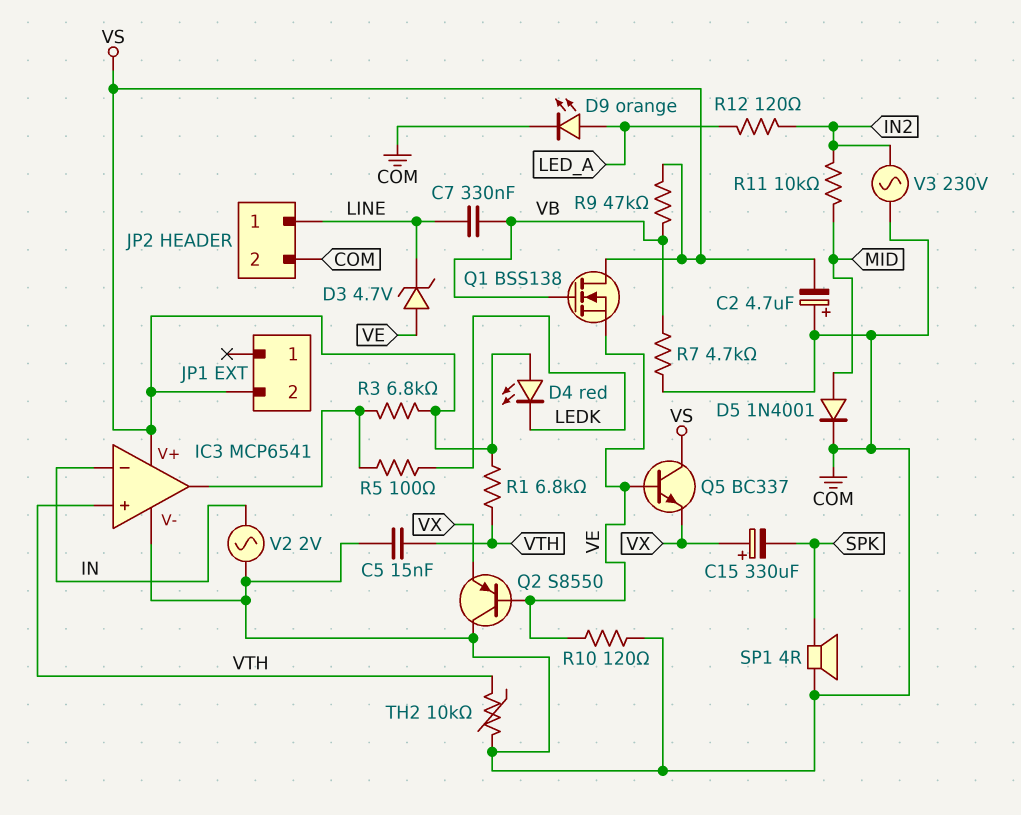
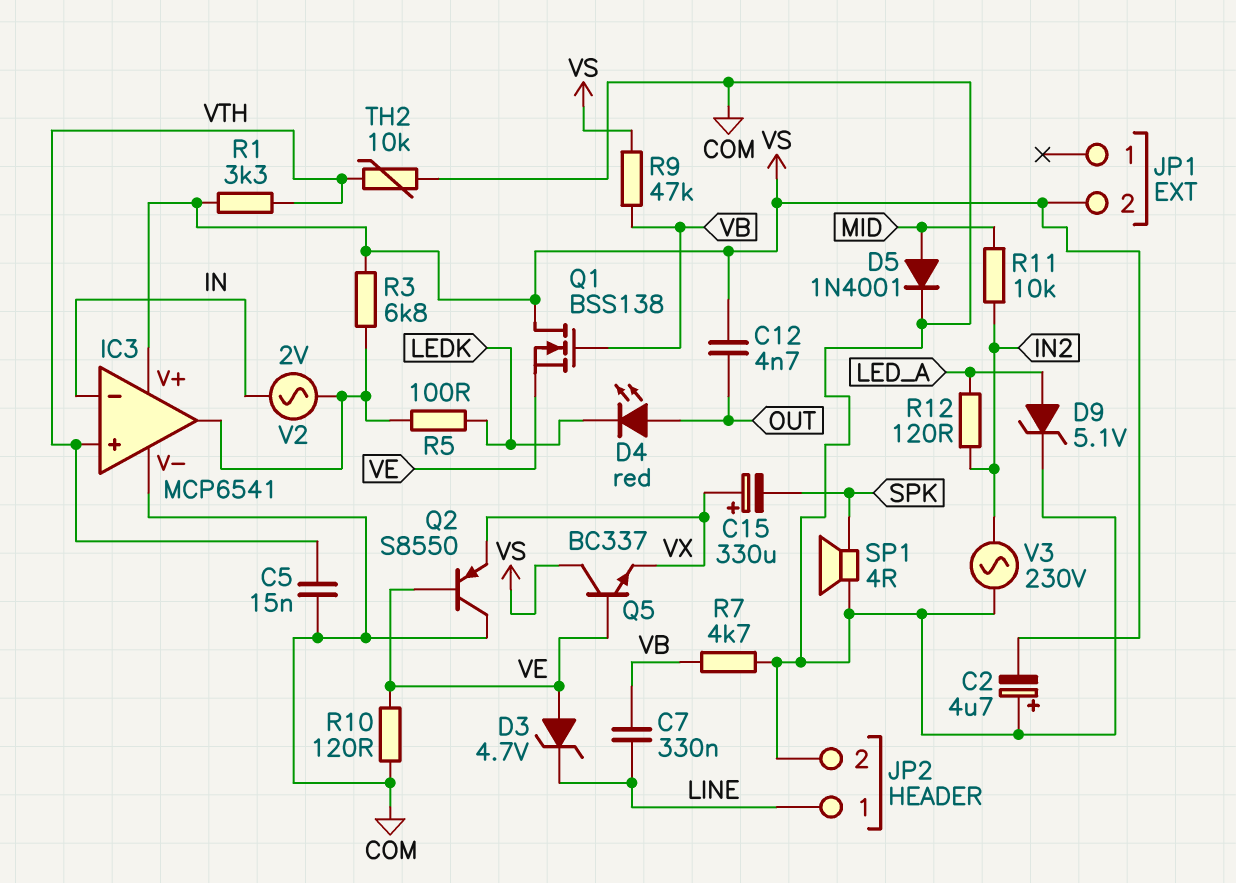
C12: none -> 4.7nF (OUT, VS)
D4: LED red (A VS, K LEDK) -> LED red (A OUT, K LEDK)
D9: LED orange (A LED_A, K COM) -> zener 5.1V (A LED_A, K COM)
R1: 6.8k (VS, VTH) -> 3.3k (VS, VTH)
V2: AC 2V (COM, IN) -> AC 2V (IC3/out, IN)

